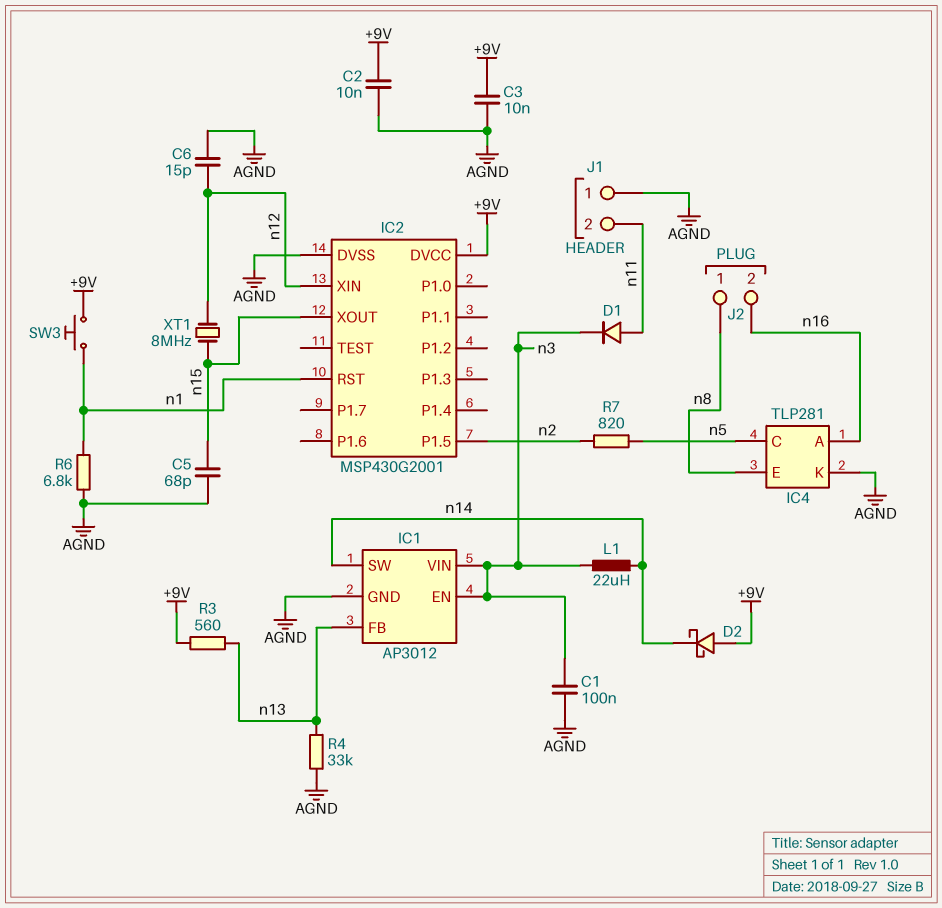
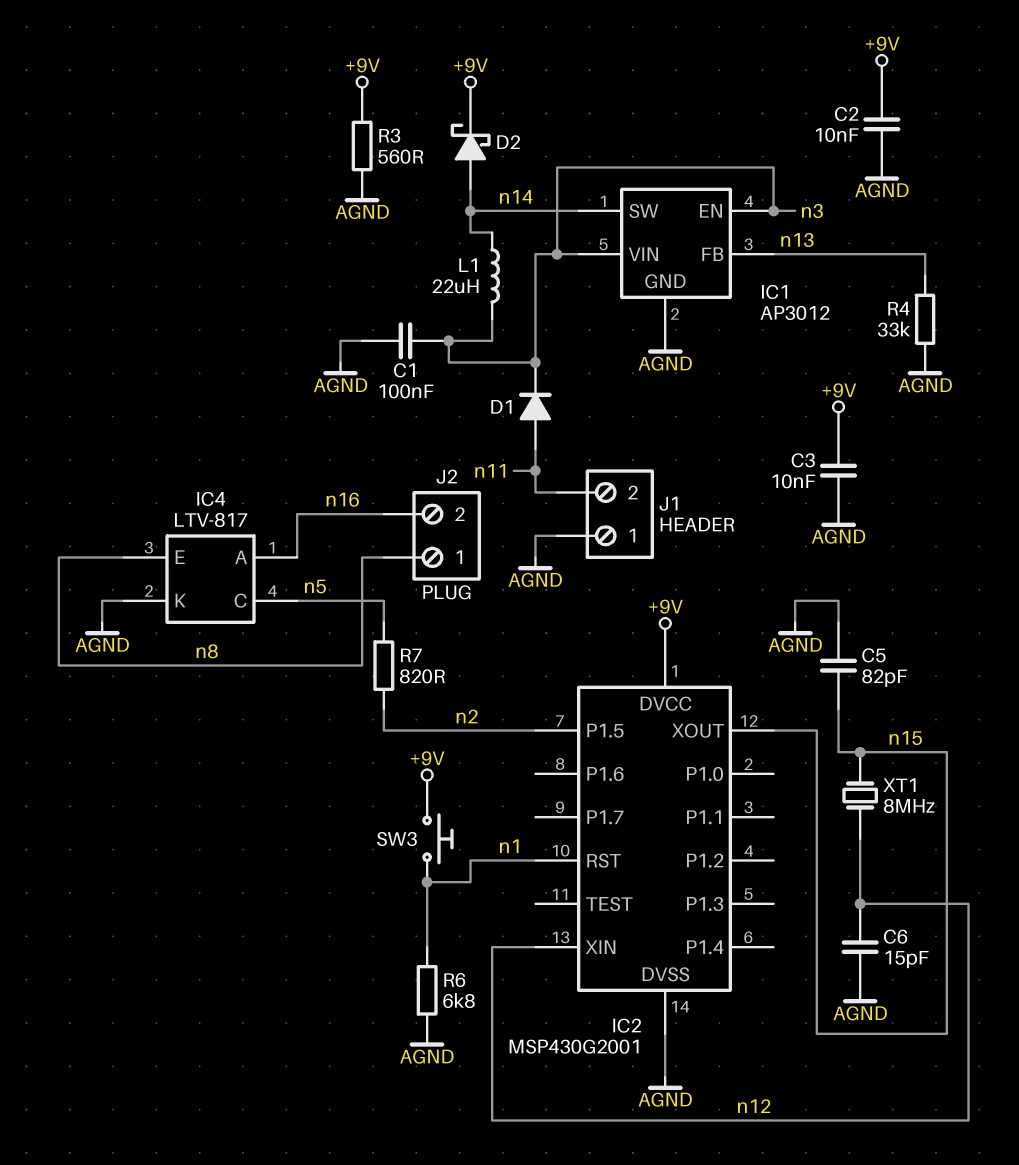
C5: 68pF (AGND, n15) -> 82pF (AGND, n15)
D2: schottky (A +9V, K n14) -> schottky (A n14, K +9V)
IC4: TLP281 -> LTV-817
R3: 560 (+9V, n13) -> 560 (+9V, AGND)

